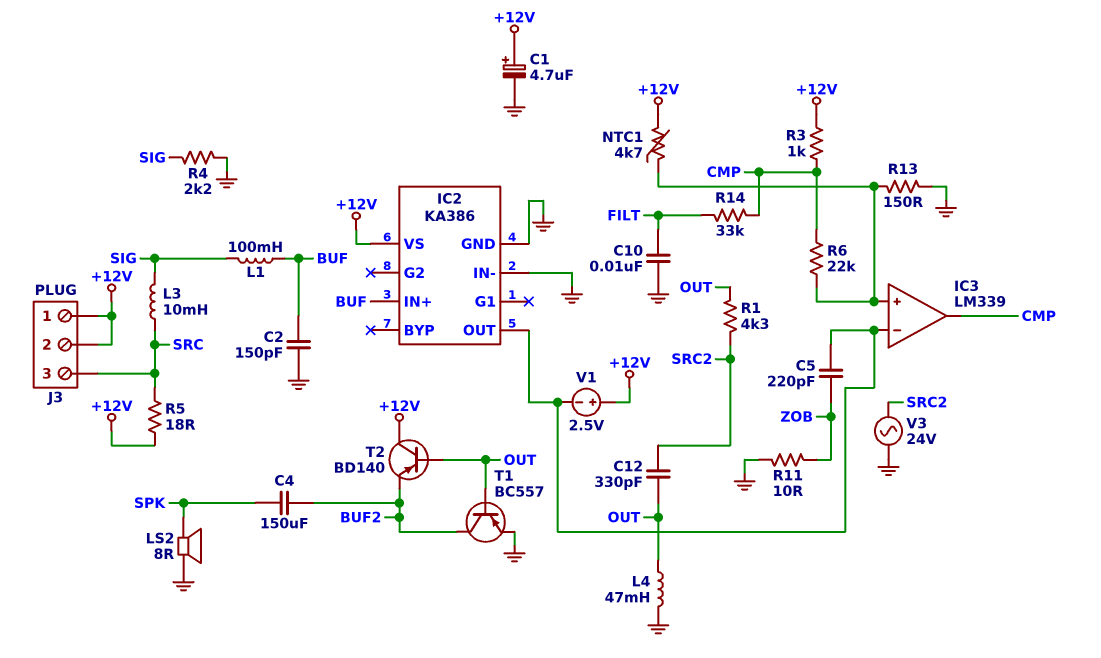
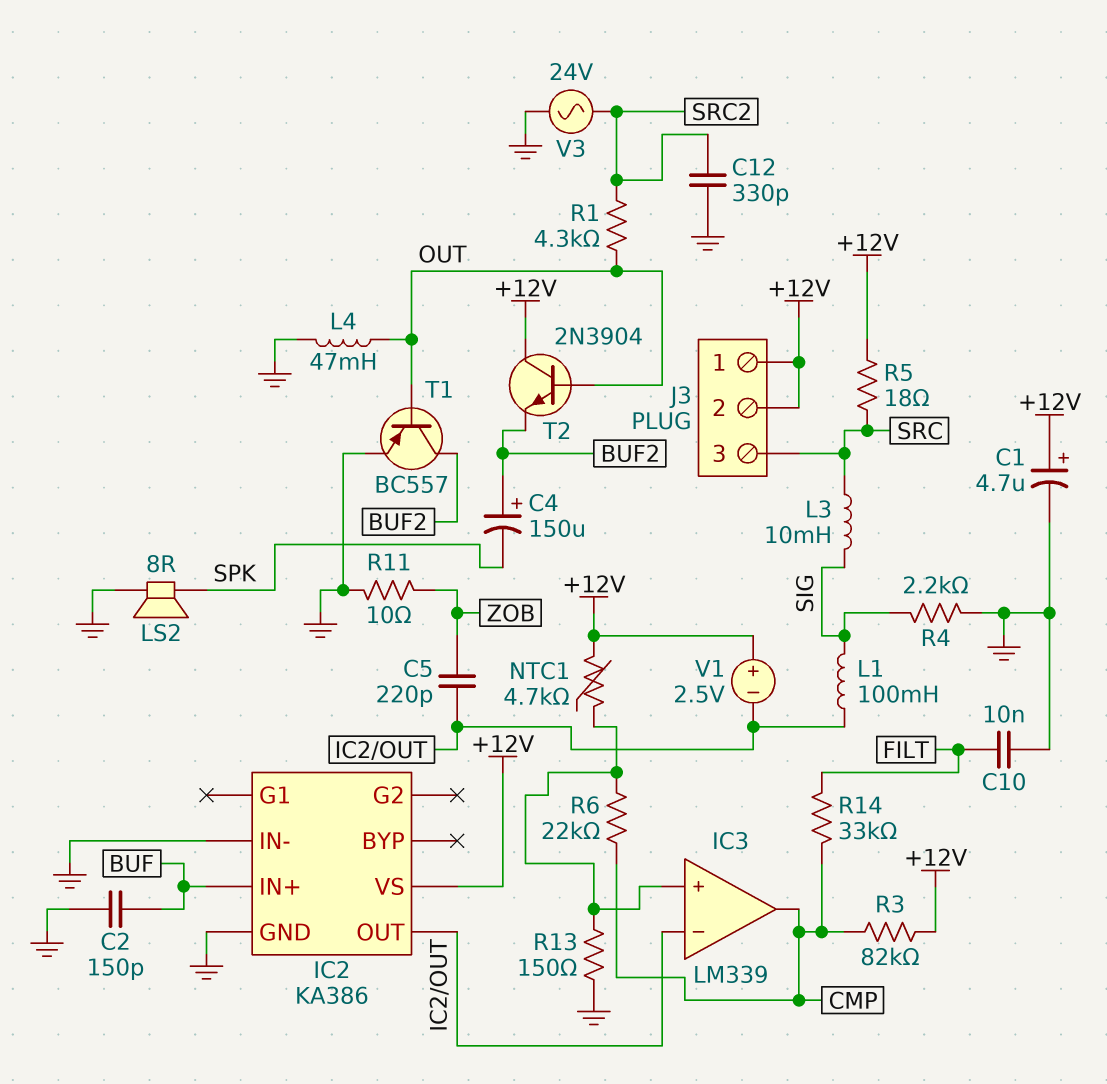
C4: 150uF (BUF2, SPK) -> 150uF (plus BUF2, minus SPK)
C12: 330pF (OUT, SRC2) -> 330pF (GND, SRC2)
L1: 100mH (BUF, SIG) -> 100mH (IC2/OUT, SIG)
R3: 1k (+12V, CMP) -> 82k (+12V, CMP)
T2: PNP BD140 (B OUT, C +12V, E BUF2) -> NPN 2N3904 (B OUT, C +12V, E BUF2)

